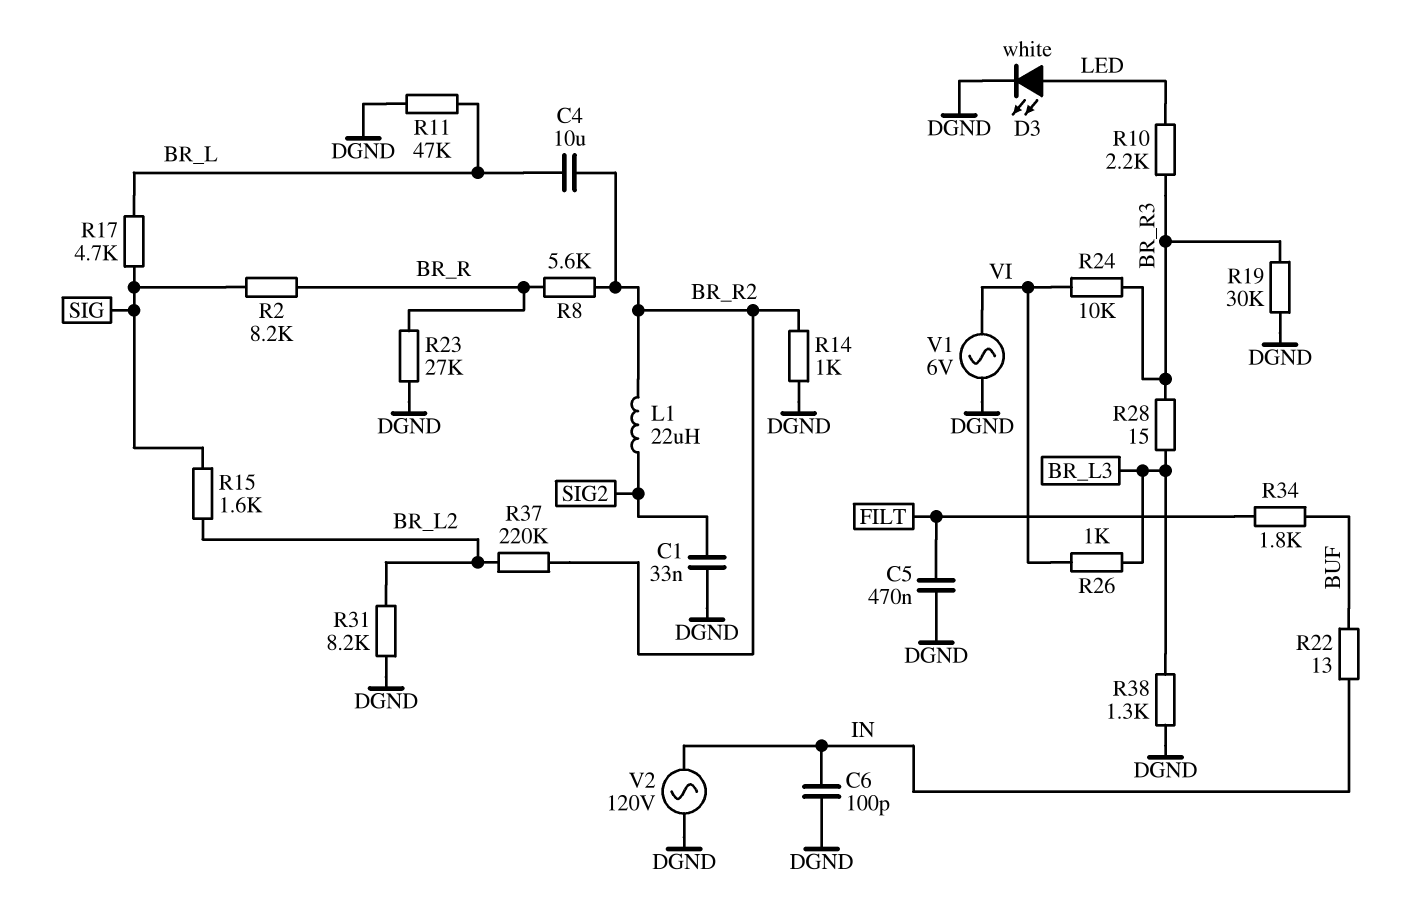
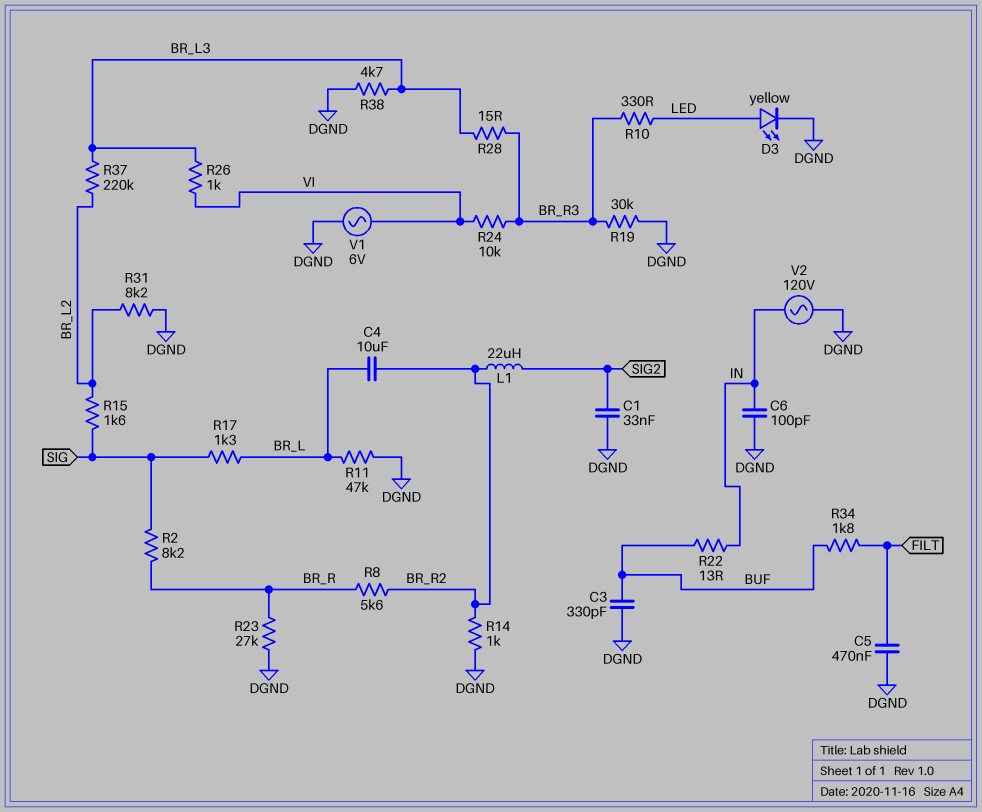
C3: none -> 330pF (BUF, DGND)
D3: LED white (A LED, K DGND) -> LED yellow (A LED, K DGND)
R10: 2.2k (BR_R3, LED) -> 330 (BR_R3, LED)
R17: 4.7k (BR_L, SIG) -> 1.3k (BR_L, SIG)
R37: 220k (BR_L2, BR_R2) -> 220k (BR_L2, BR_L3)
R38: 1.3k (BR_L3, DGND) -> 4.7k (BR_L3, DGND)

